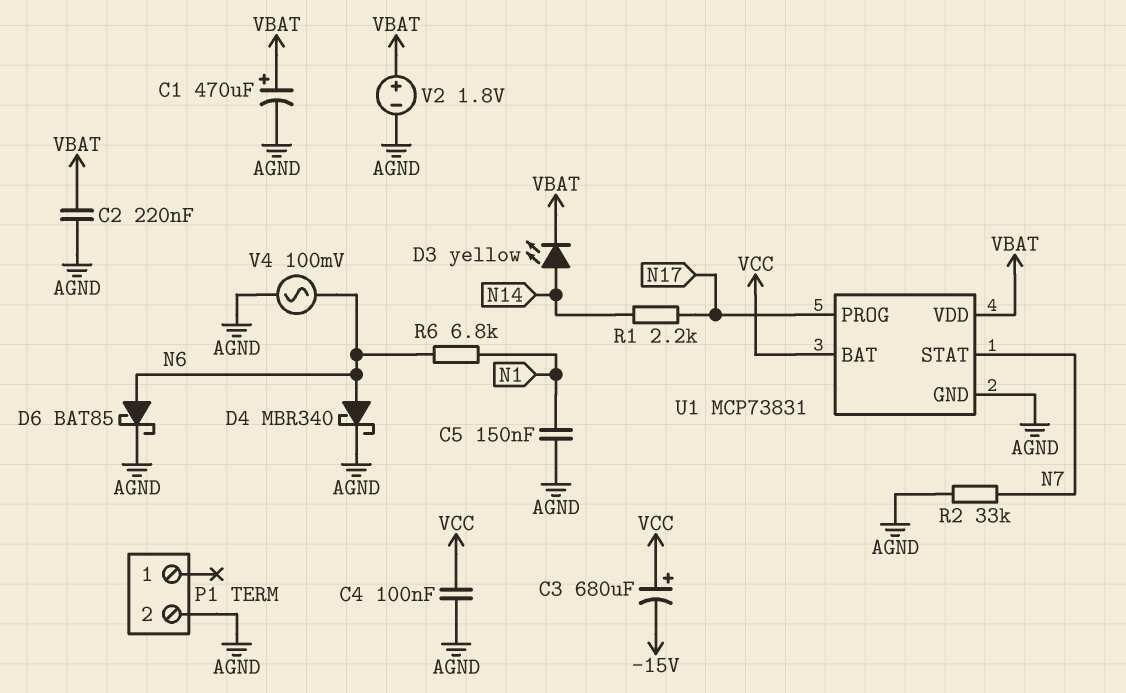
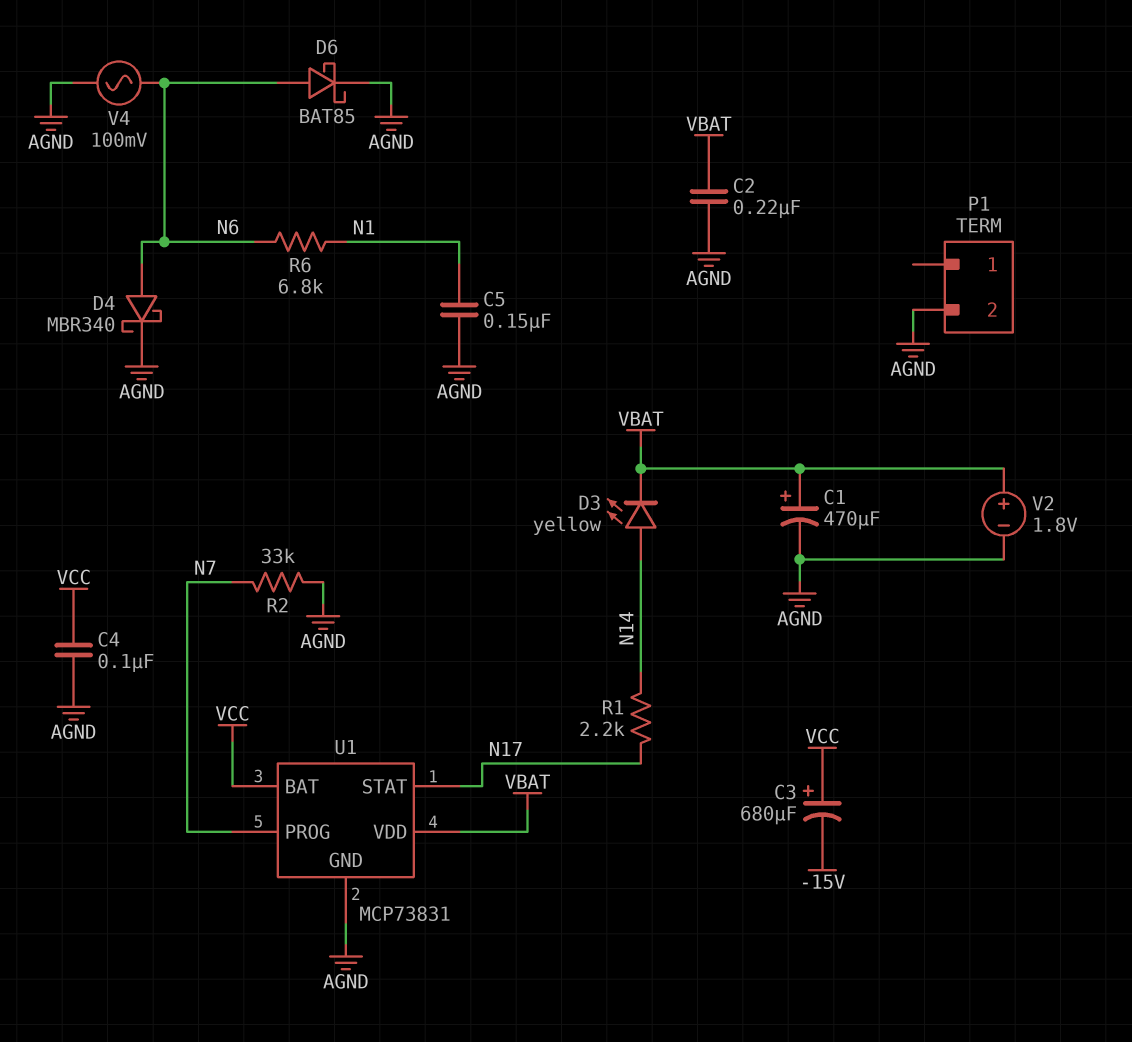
U1 pin PROG: N17 -> N7
U1 pin STAT: N7 -> N17

